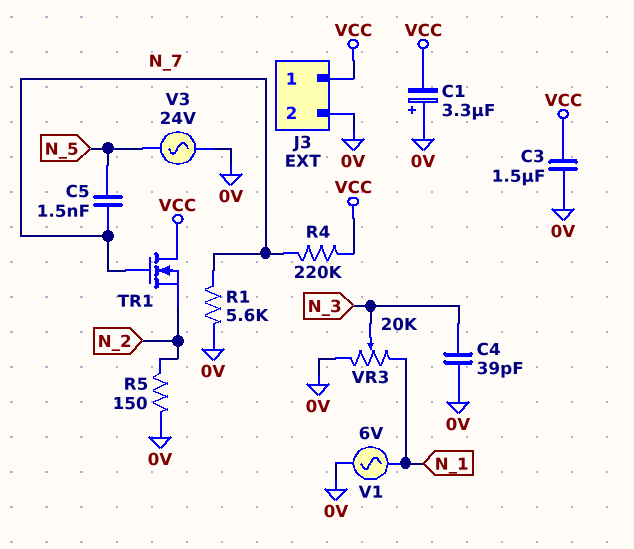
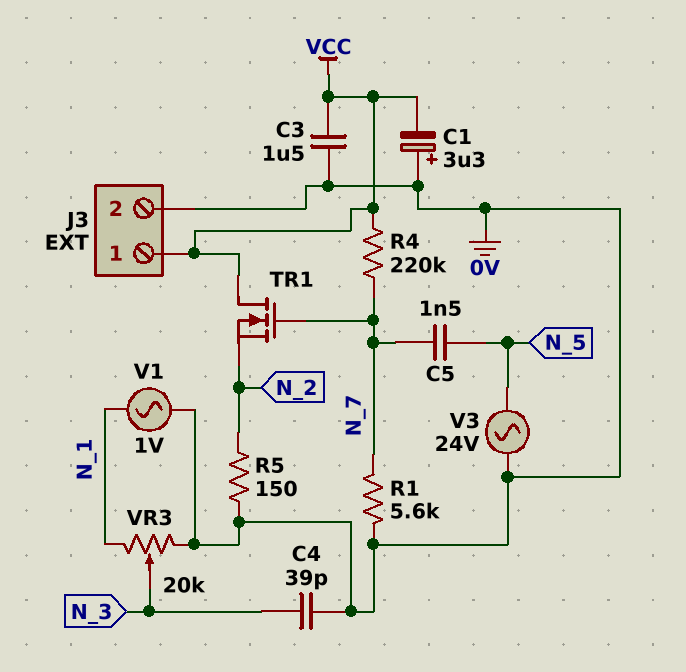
V1: AC 6V (0V, N_1) -> AC 1V (0V, N_1)

